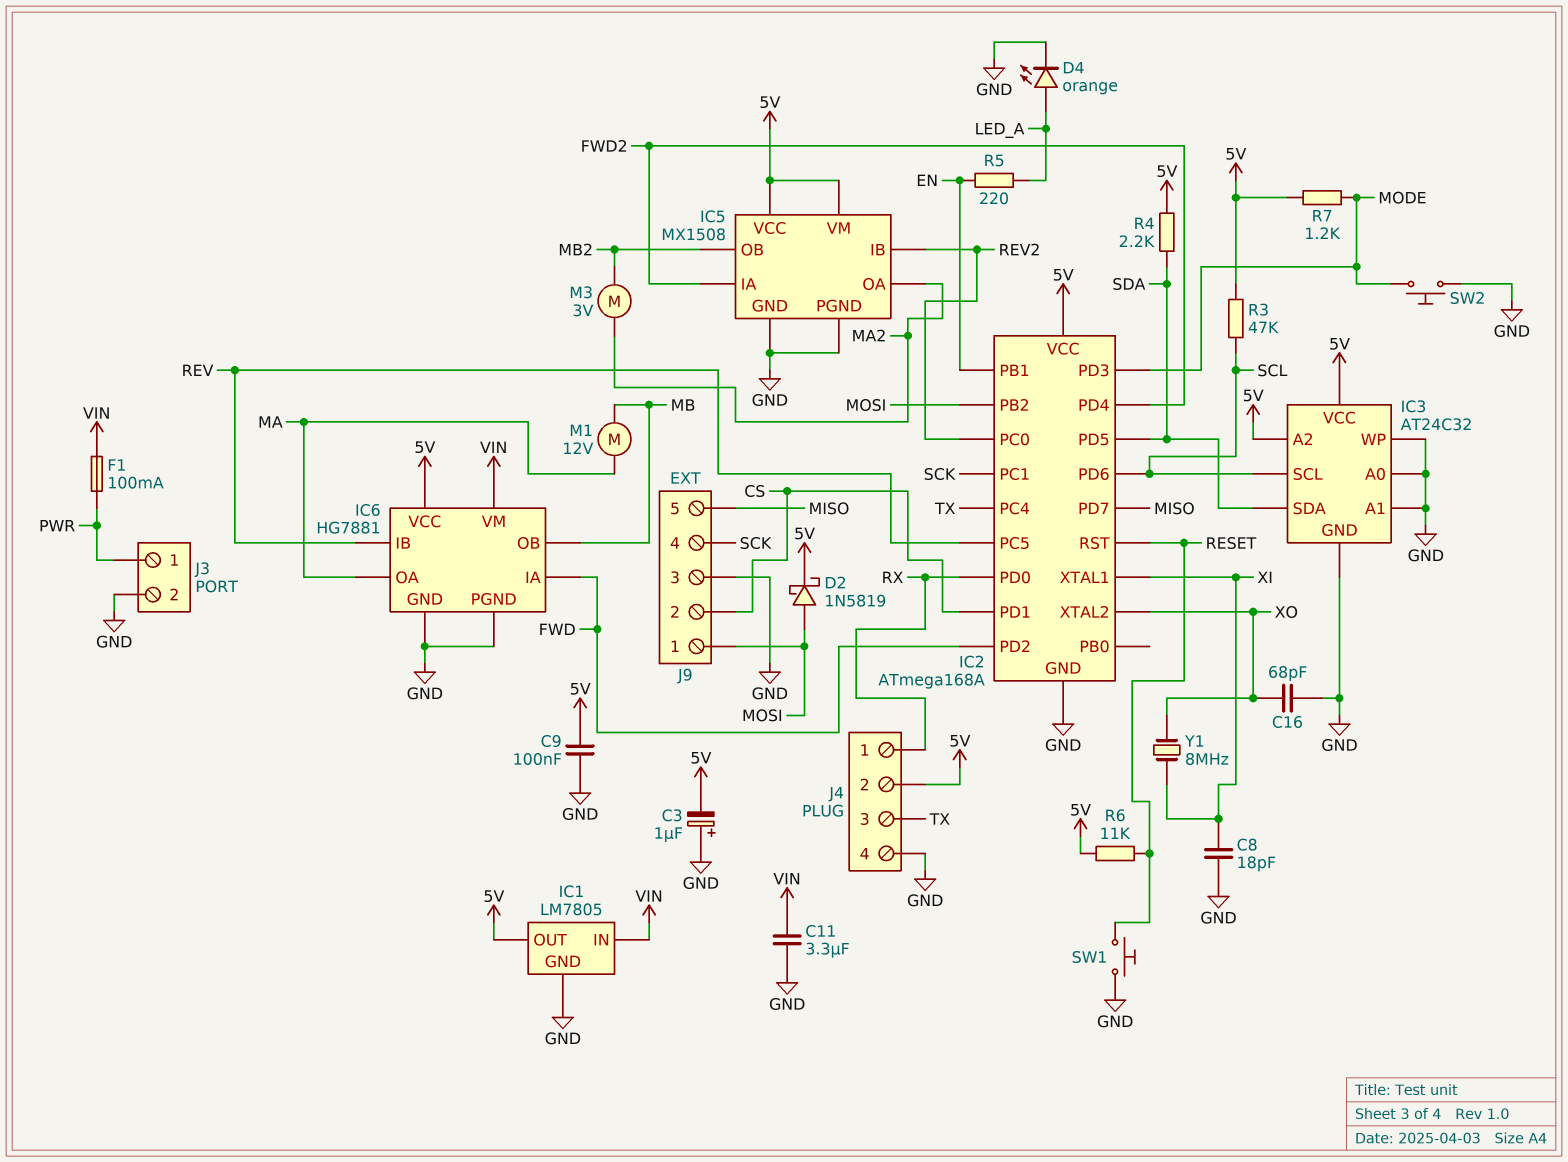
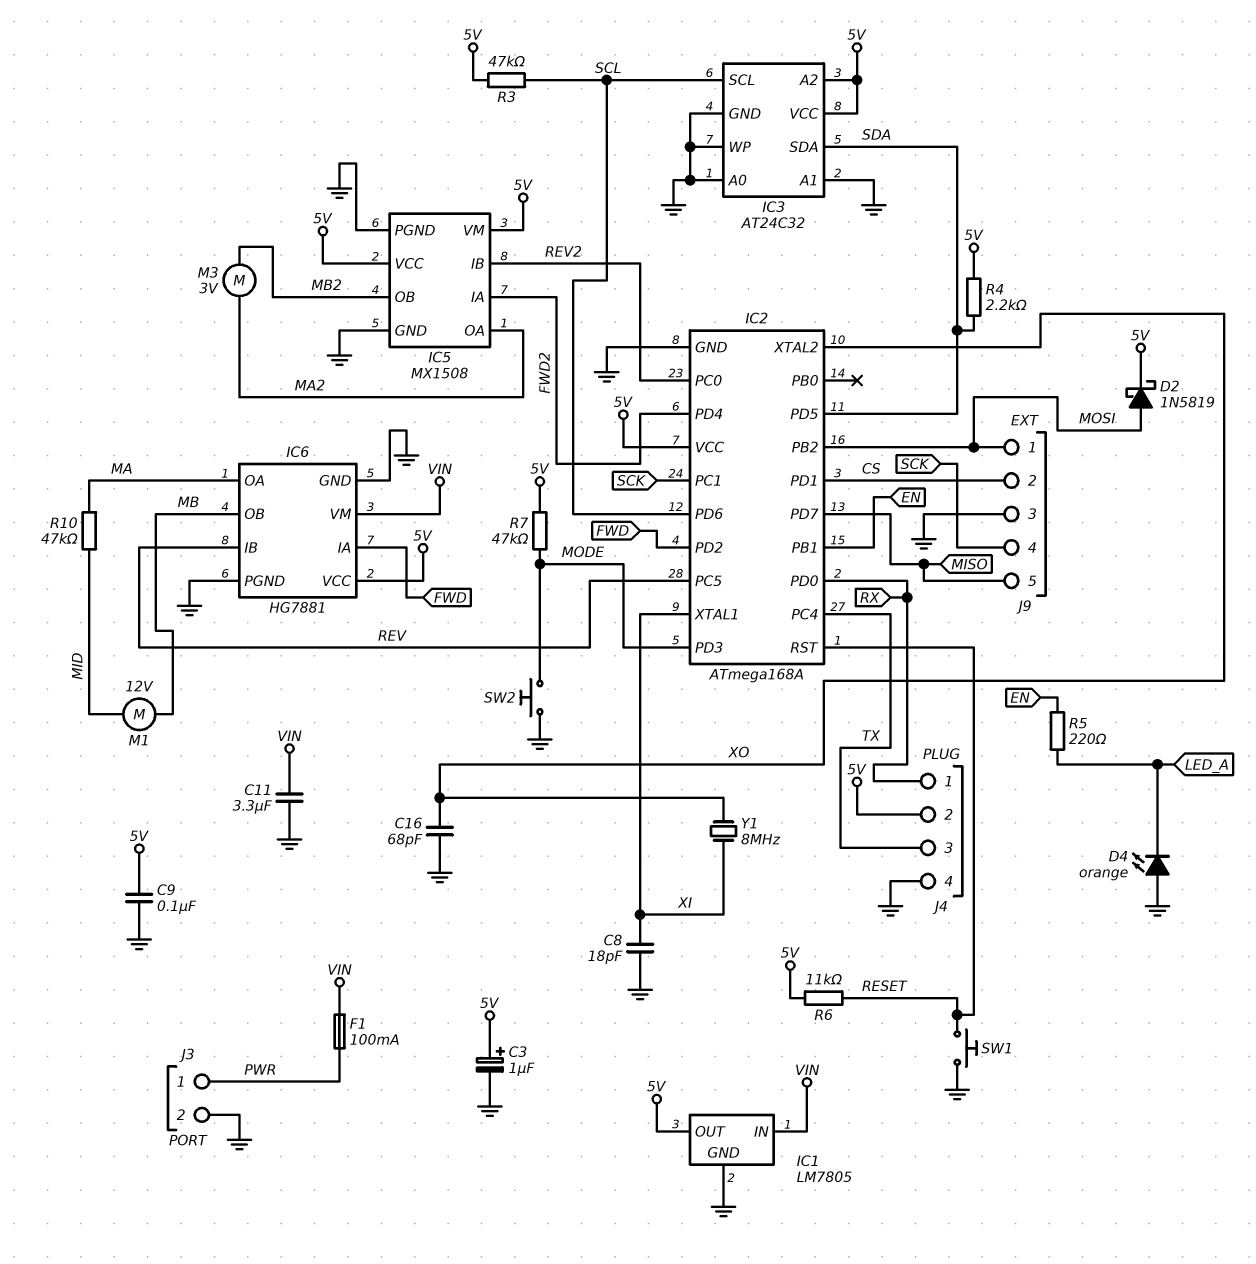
C3: 1uF (plus GND, minus 5V) -> 1uF (plus 5V, minus GND)
D4: LED orange (A LED_A, K GND) -> LED orange (A GND, K LED_A)
M1: motor 12V (MA, MB) -> motor 12V (MB, MID)
R7: 1.2k (5V, MODE) -> 47k (5V, MODE)
R10: none -> 47k (MA, MID)

